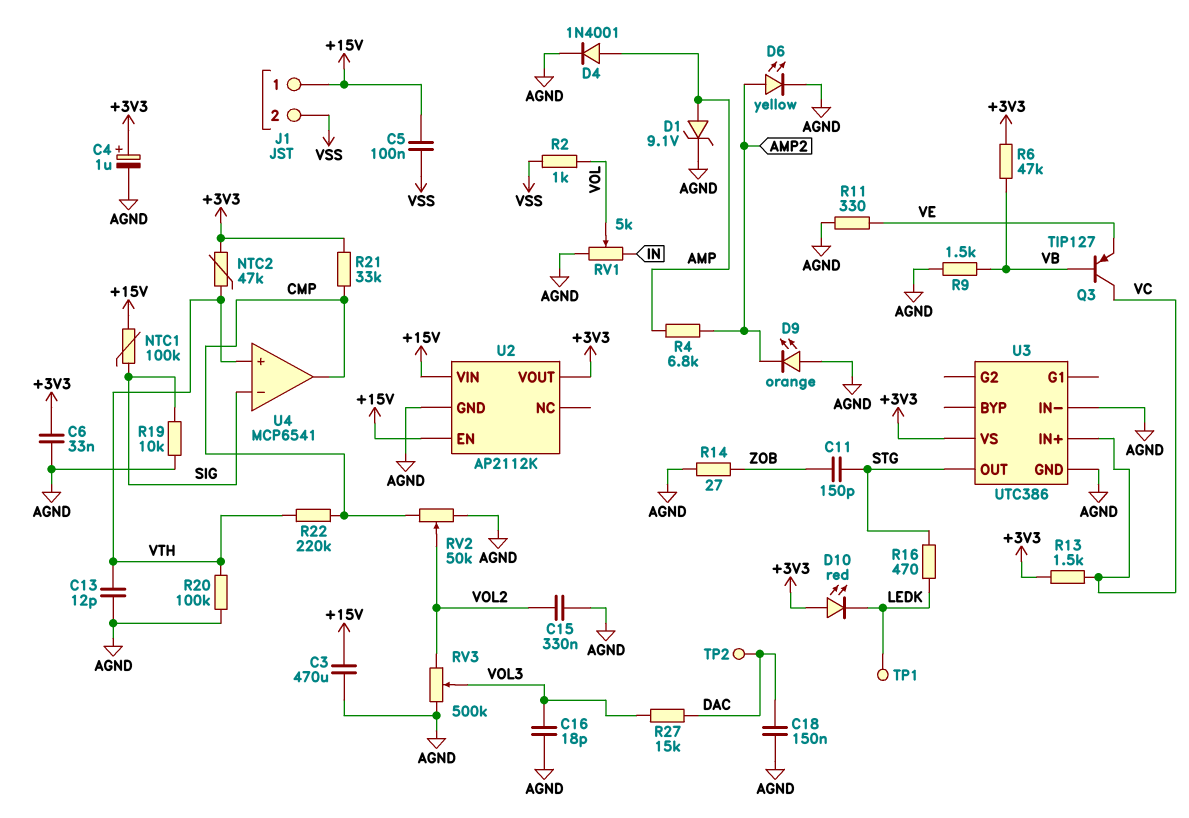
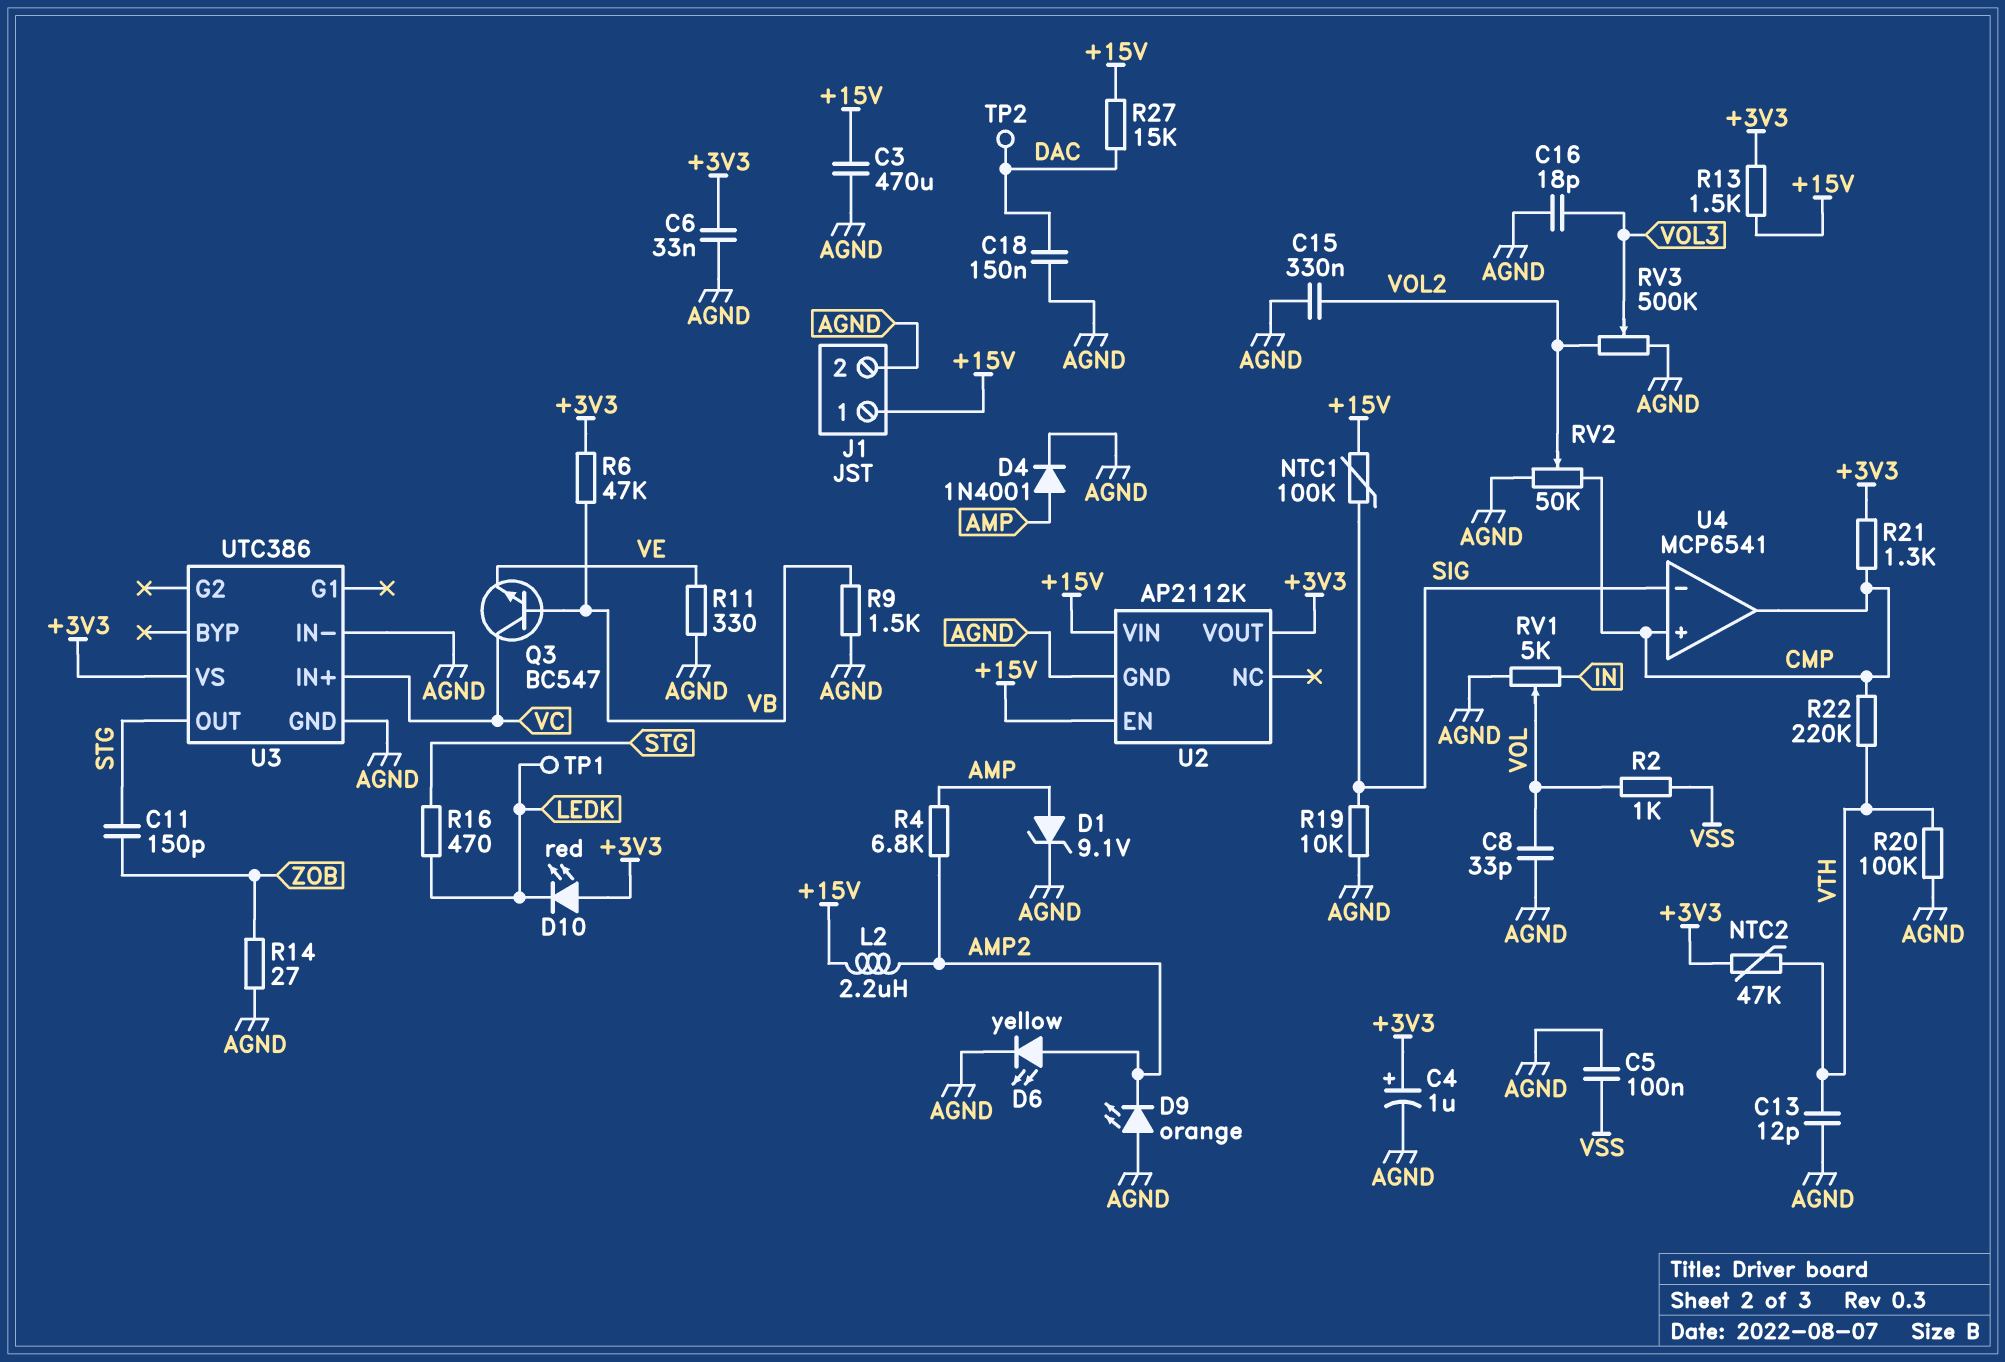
C5: 100nF (+15V, VSS) -> 100nF (AGND, VSS)
C8: none -> 33pF (AGND, VOL)
J1 pin 2: VSS -> AGND
L2: none -> 2.2uH (+15V, AMP2)
Q3: PNP TIP127 (B VB, C VC, E VE) -> NPN BC547 (B VB, C VC, E VE)
R13: 1.5k (+3V3, VC) -> 1.5k (+3V3, +15V)
R21: 33k (+3V3, CMP) -> 1.3k (+3V3, CMP)
R27: 15k (DAC, VOL3) -> 15k (+15V, DAC)
U4 pin in+: VTH -> CMP

